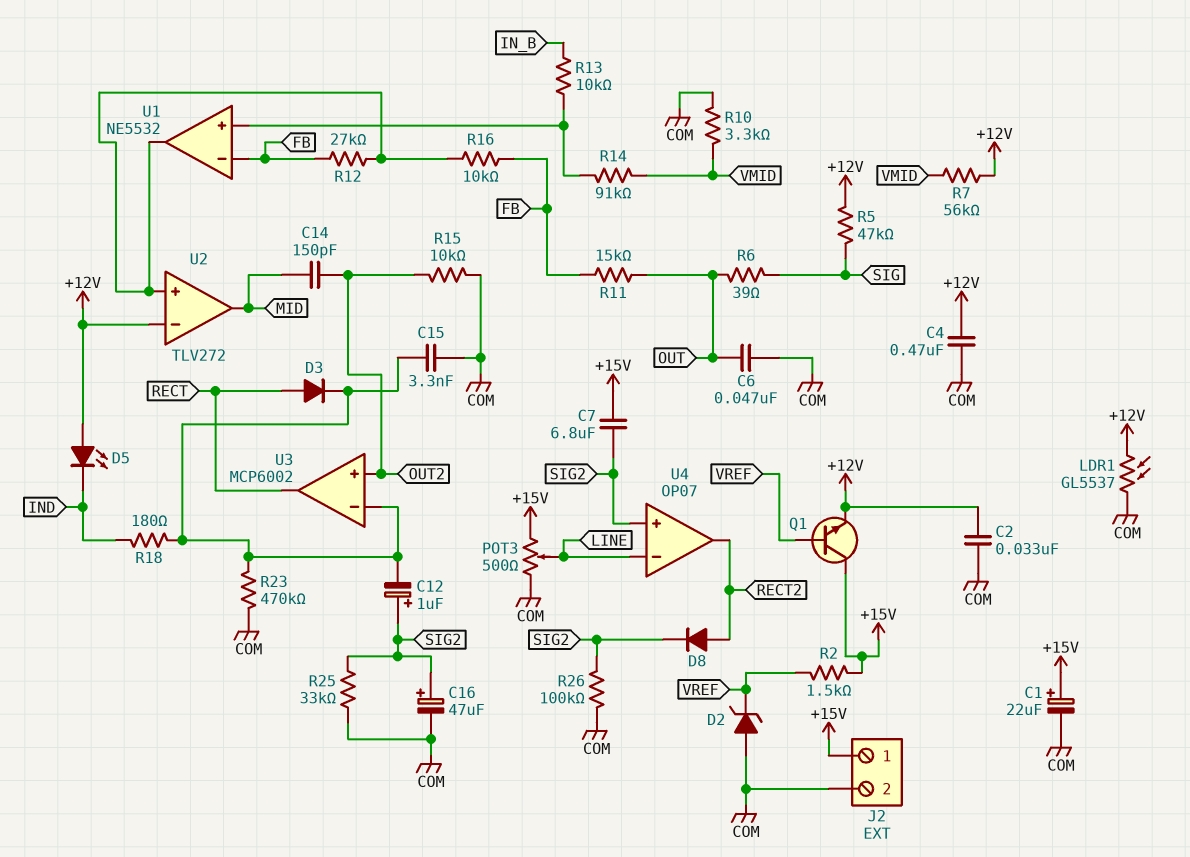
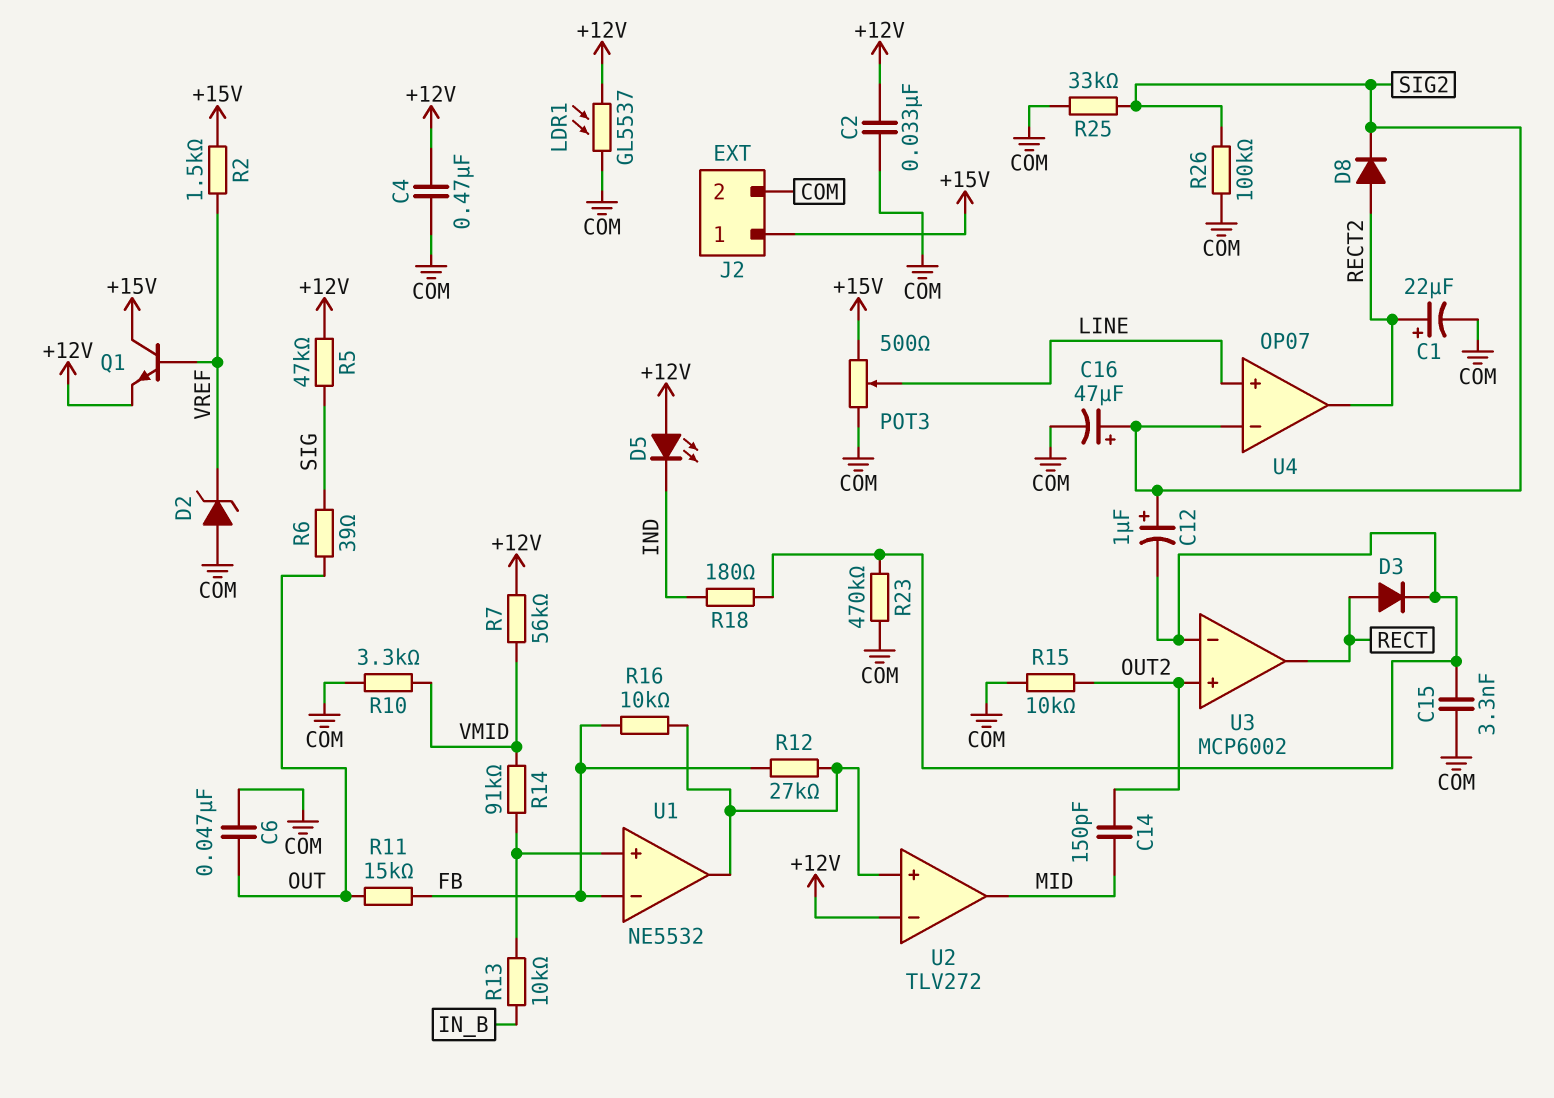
C1: 22uF (plus +15V, minus COM) -> 22uF (plus RECT2, minus COM)
C7: 6.8uF (+15V, SIG2) -> none
U4 pin in+: SIG2 -> LINE
U4 pin in-: LINE -> SIG2

